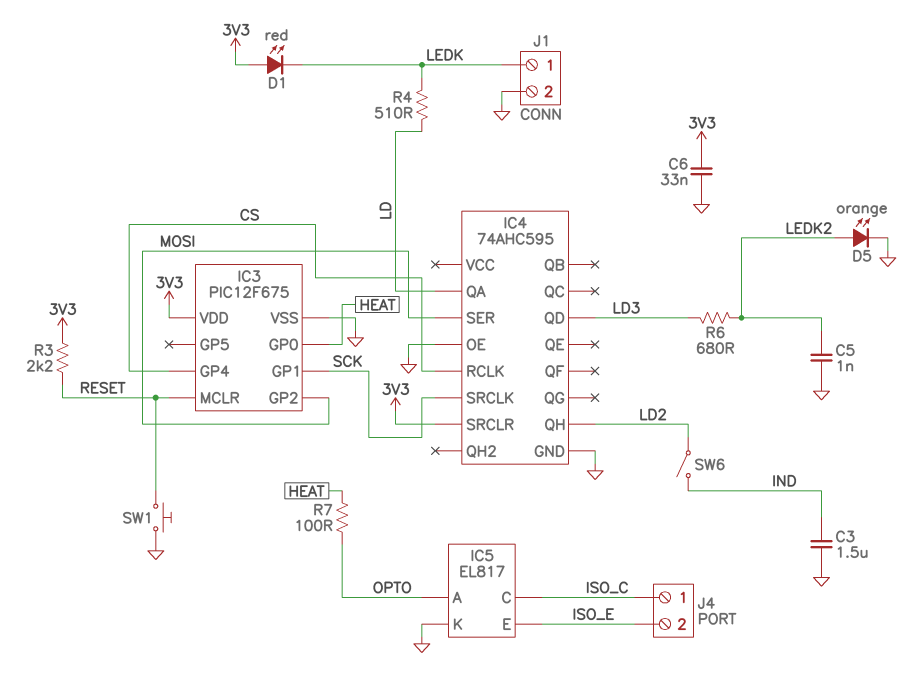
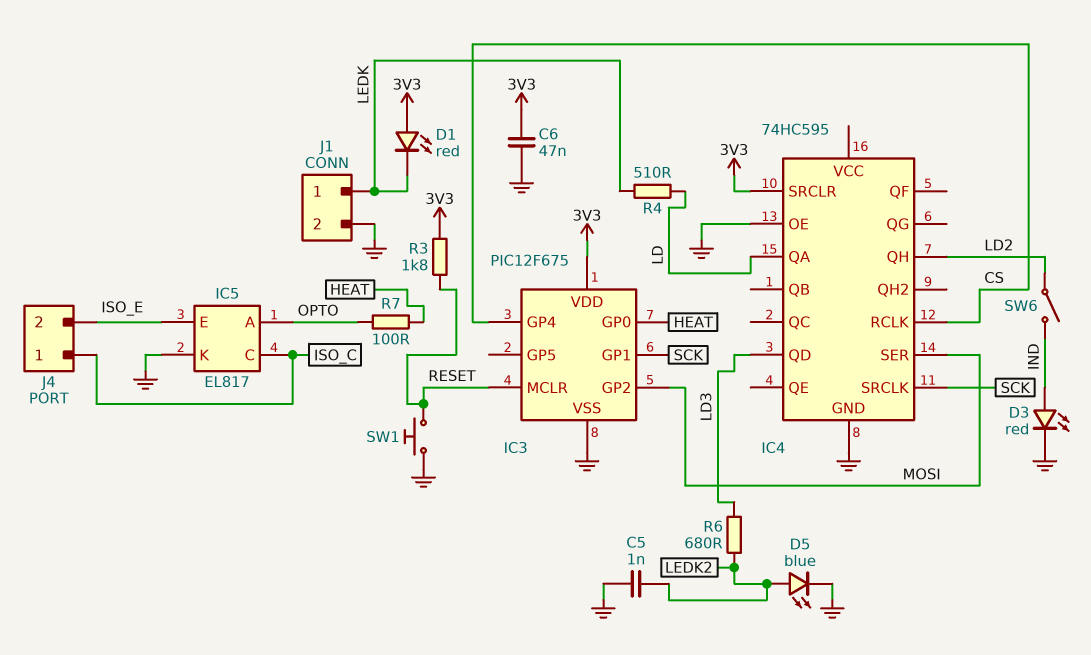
C3: 1.5uF (GND, IND) -> none
C6: 33nF (3V3, GND) -> 47nF (3V3, GND)
D3: none -> LED red (A IND, K GND)
D5: LED orange (A LEDK2, K GND) -> LED blue (A LEDK2, K GND)
IC4: 74AHC595 -> 74HC595
R3: 2.2k (3V3, RESET) -> 1.8k (3V3, RESET)

